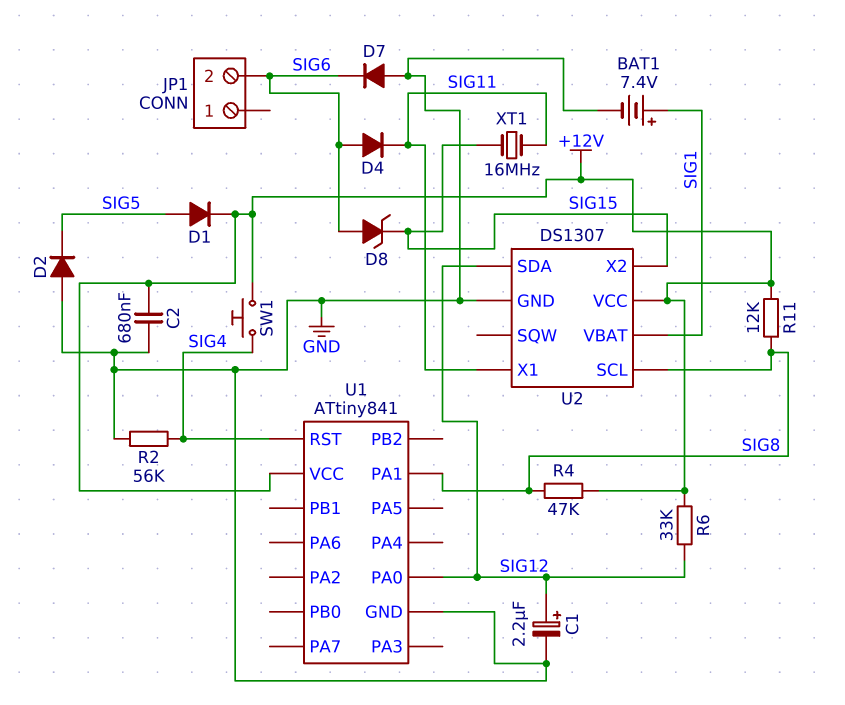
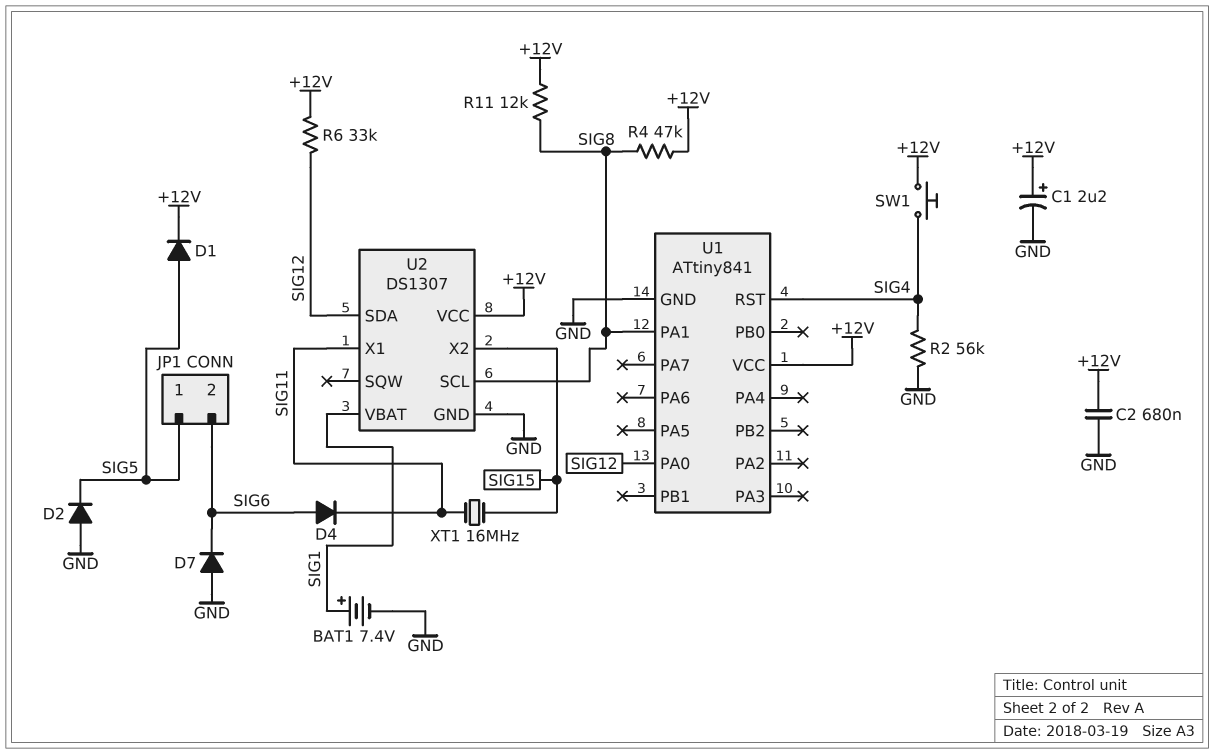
C1: 2.2uF (plus SIG12, minus GND) -> 2.2uF (plus +12V, minus GND)
D8: zener (A SIG6, K SIG15) -> none
JP1 pin 1: none -> SIG5

